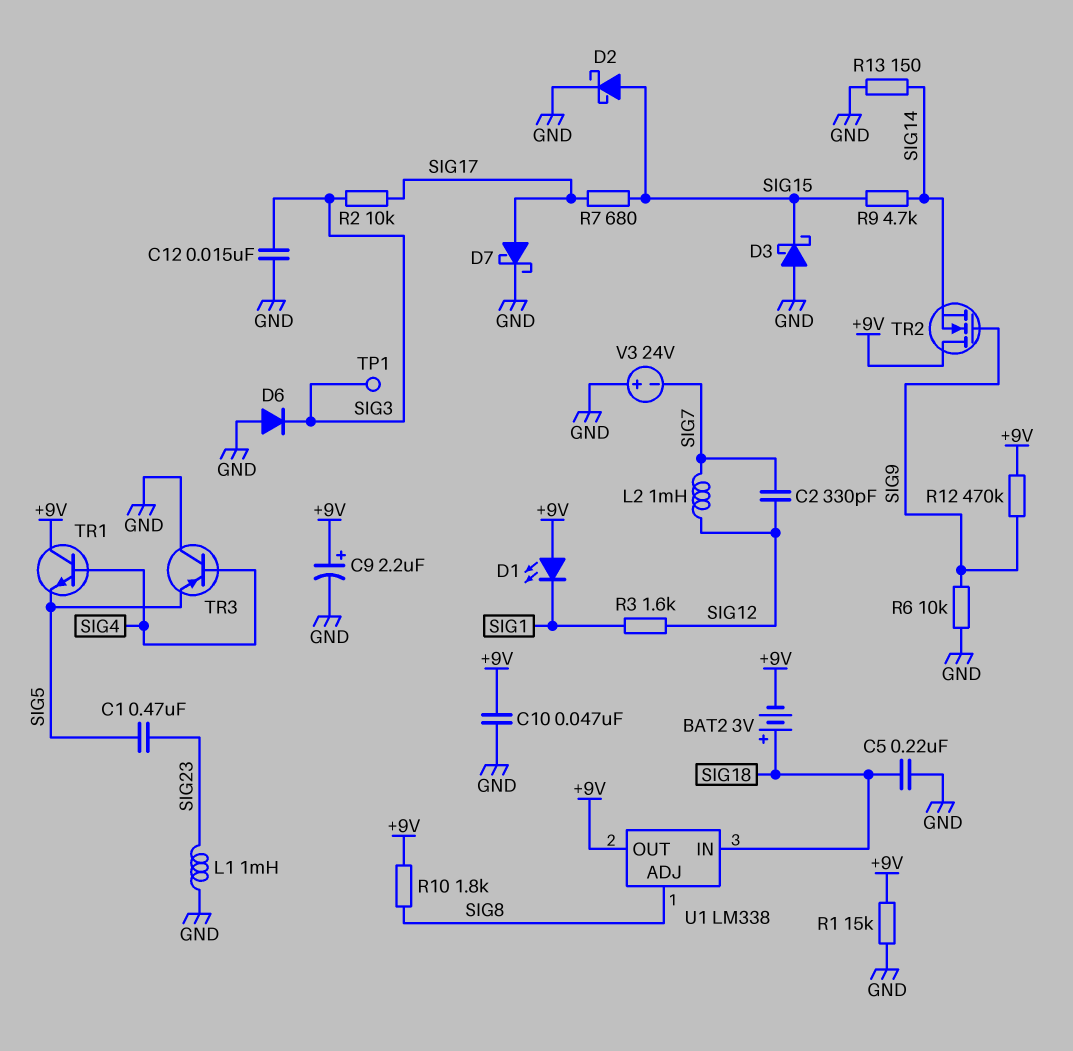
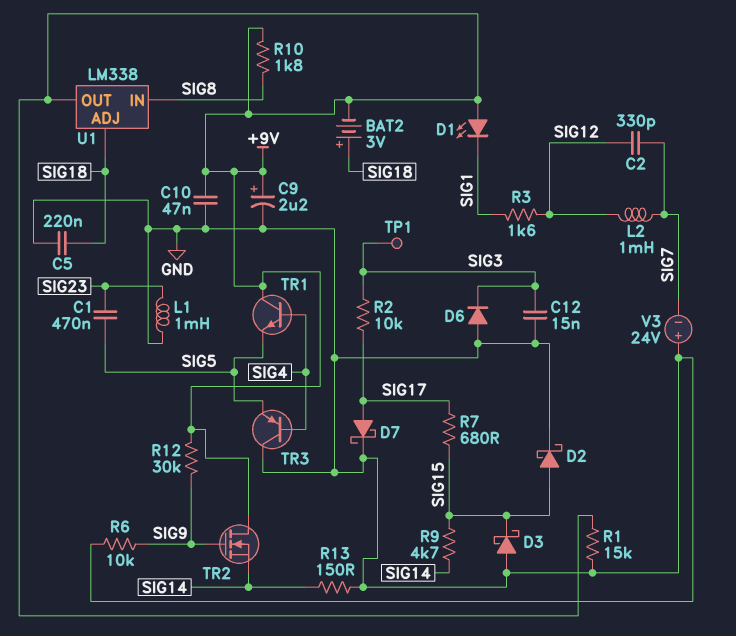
R12: 470k (+9V, SIG9) -> 30k (+9V, SIG9)
U1 pin ADJ: SIG8 -> SIG18
U1 pin IN: SIG18 -> SIG8

